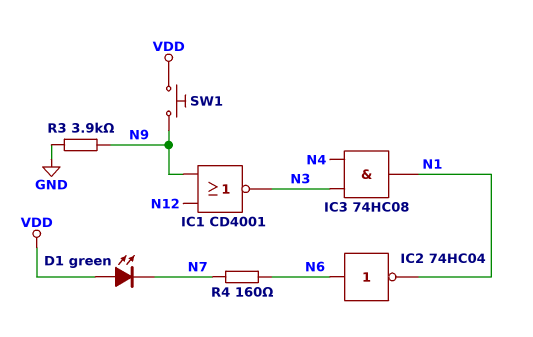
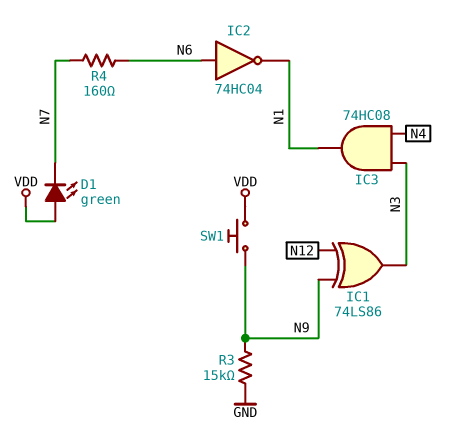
IC1: NOR CD4001 (in N9, in N12, out N3) -> XOR 74LS86 (in N9, in N12, out N3)
R3: 3.9k (GND, N9) -> 15k (GND, N9)

